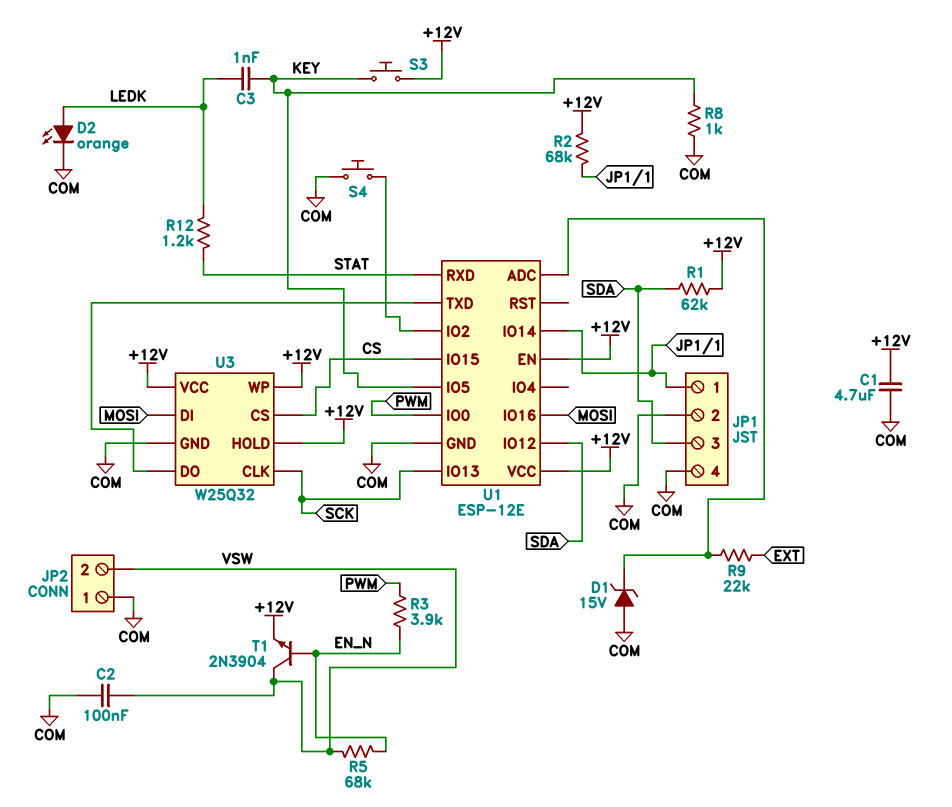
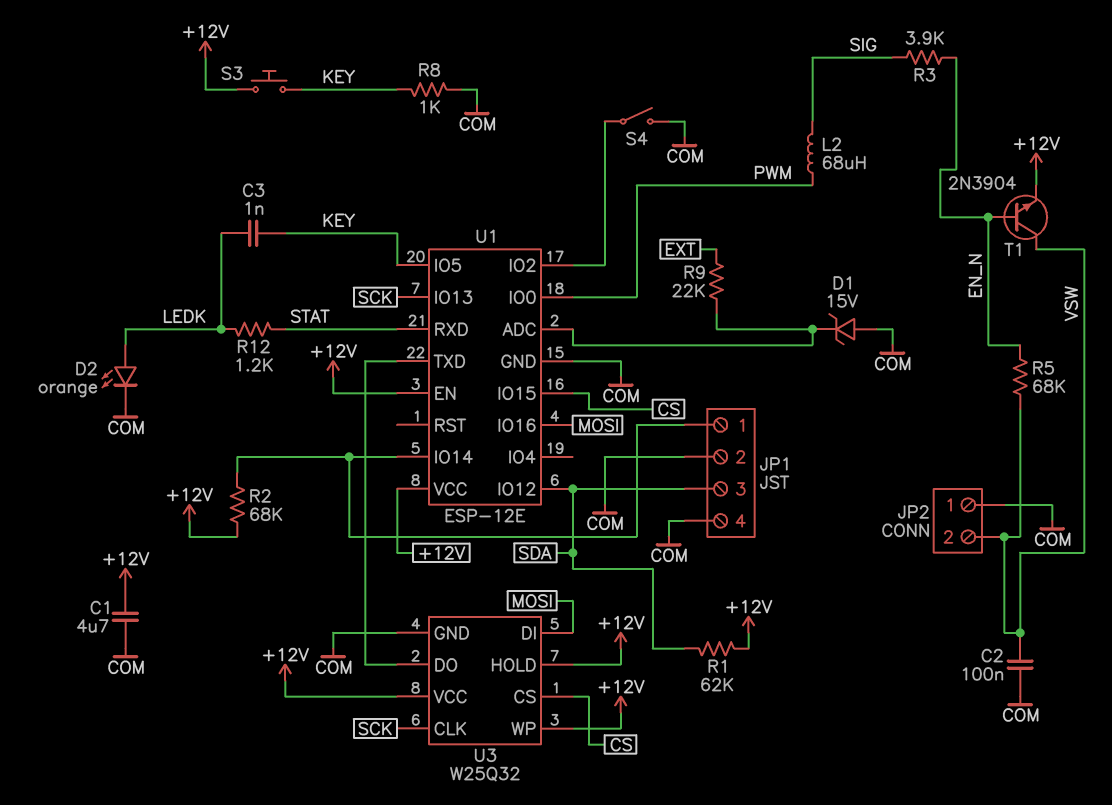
L2: none -> 68uH (PWM, SIG)
R3: 3.9k (EN_N, PWM) -> 3.9k (EN_N, SIG)
S4: button (COM, U1/IO2) -> switch (COM, U1/IO2)

